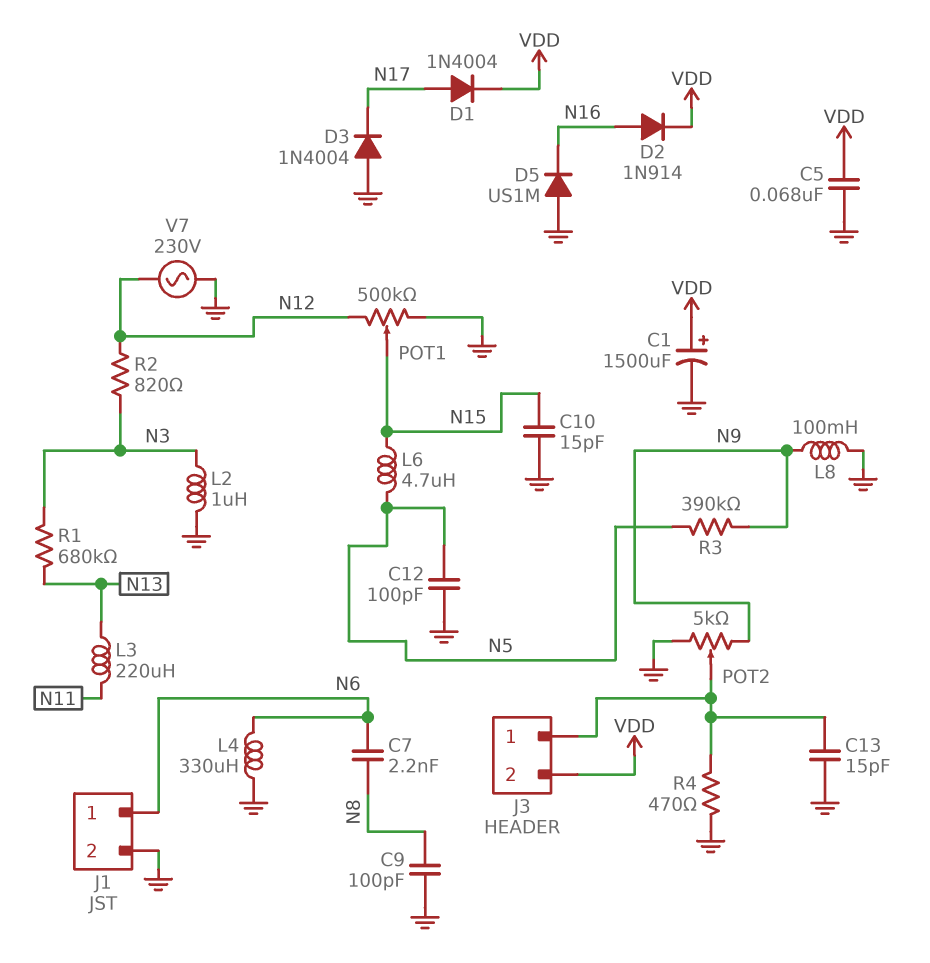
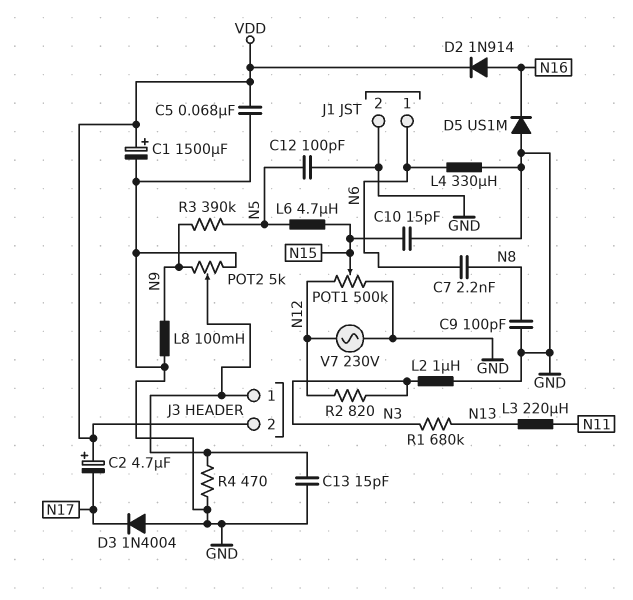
C2: none -> 4.7uF (plus VDD, minus N17)
D1: diode 1N4004 (A N17, K VDD) -> none

